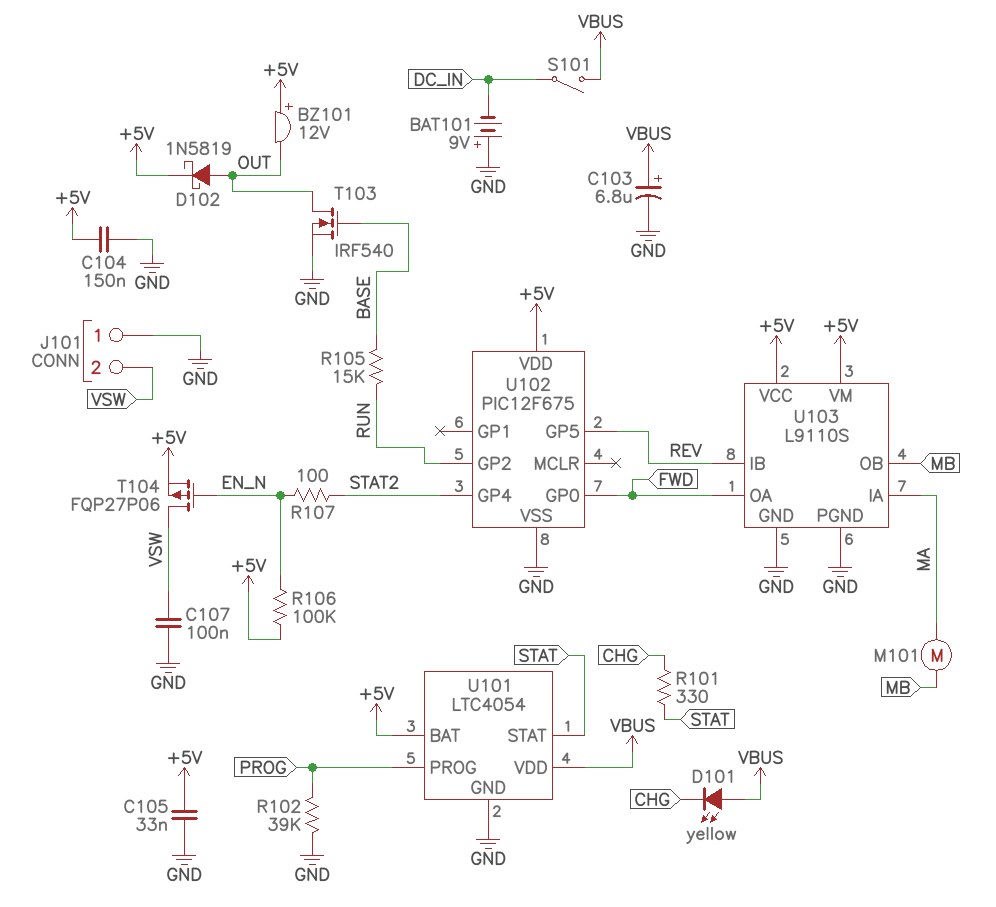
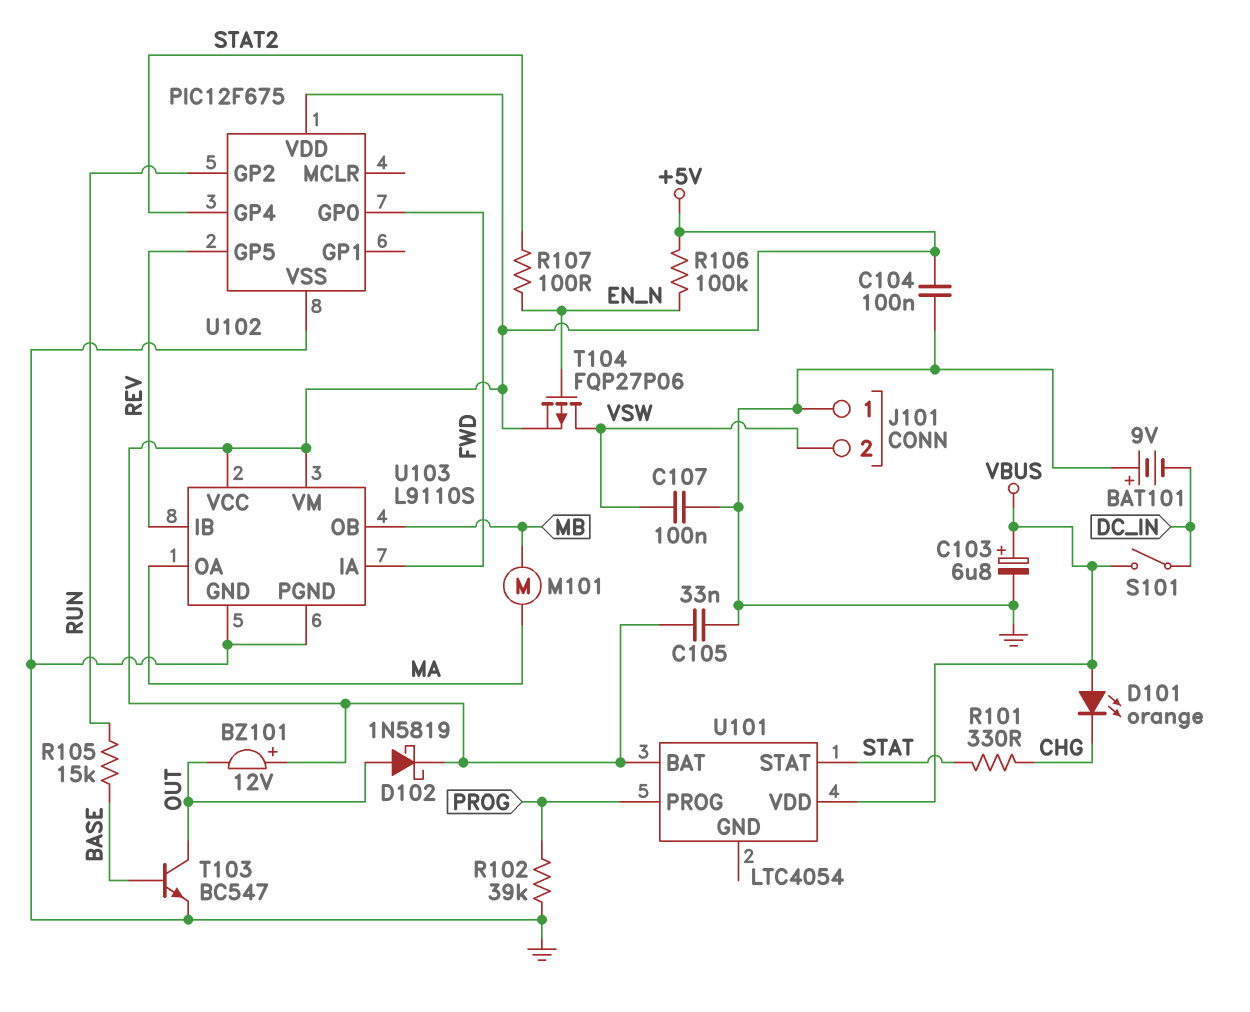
C104: 150nF (+5V, GND) -> 100nF (+5V, GND)
D101: LED yellow (A VBUS, K CHG) -> LED orange (A VBUS, K CHG)
T103: NMOS IRF540 (G BASE, D OUT, S GND) -> NPN BC547 (B BASE, C OUT, E GND)
U101 pin GND: GND -> none
U103 pin IA: MA -> FWD
U103 pin OA: FWD -> MA

